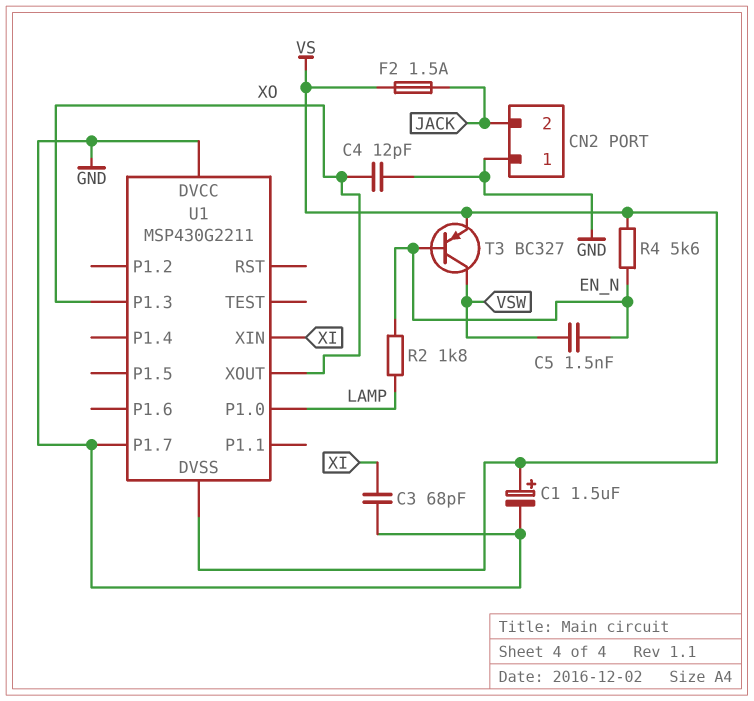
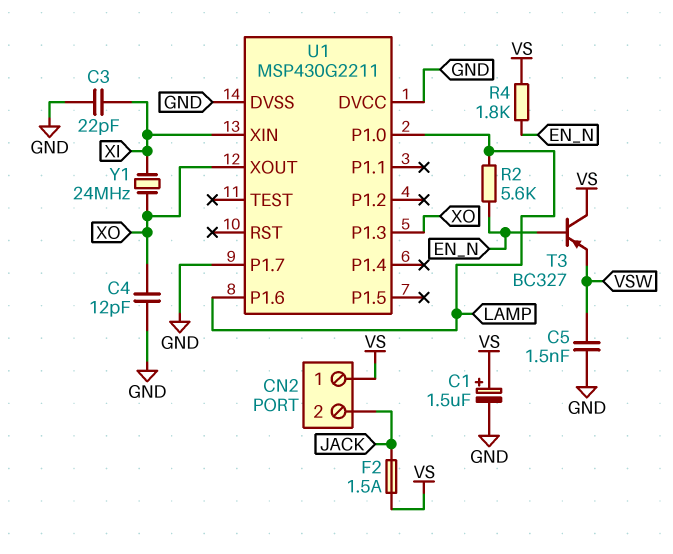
C3: 68pF (GND, XI) -> 22pF (GND, XI)
C5: 1.5nF (EN_N, VSW) -> 1.5nF (GND, VSW)
CN2 pin 1: GND -> VS
R2: 1.8k (EN_N, LAMP) -> 5.6k (EN_N, LAMP)
R4: 5.6k (EN_N, VS) -> 1.8k (EN_N, VS)
T3: PNP BC327 (B EN_N, C VSW, E VS) -> PNP BC327 (B EN_N, C VS, E VSW)
U1 pin DVSS: VS -> GND
U1 pin P1.6: none -> LAMP
Y1: none -> 24MHz (XI, XO)

